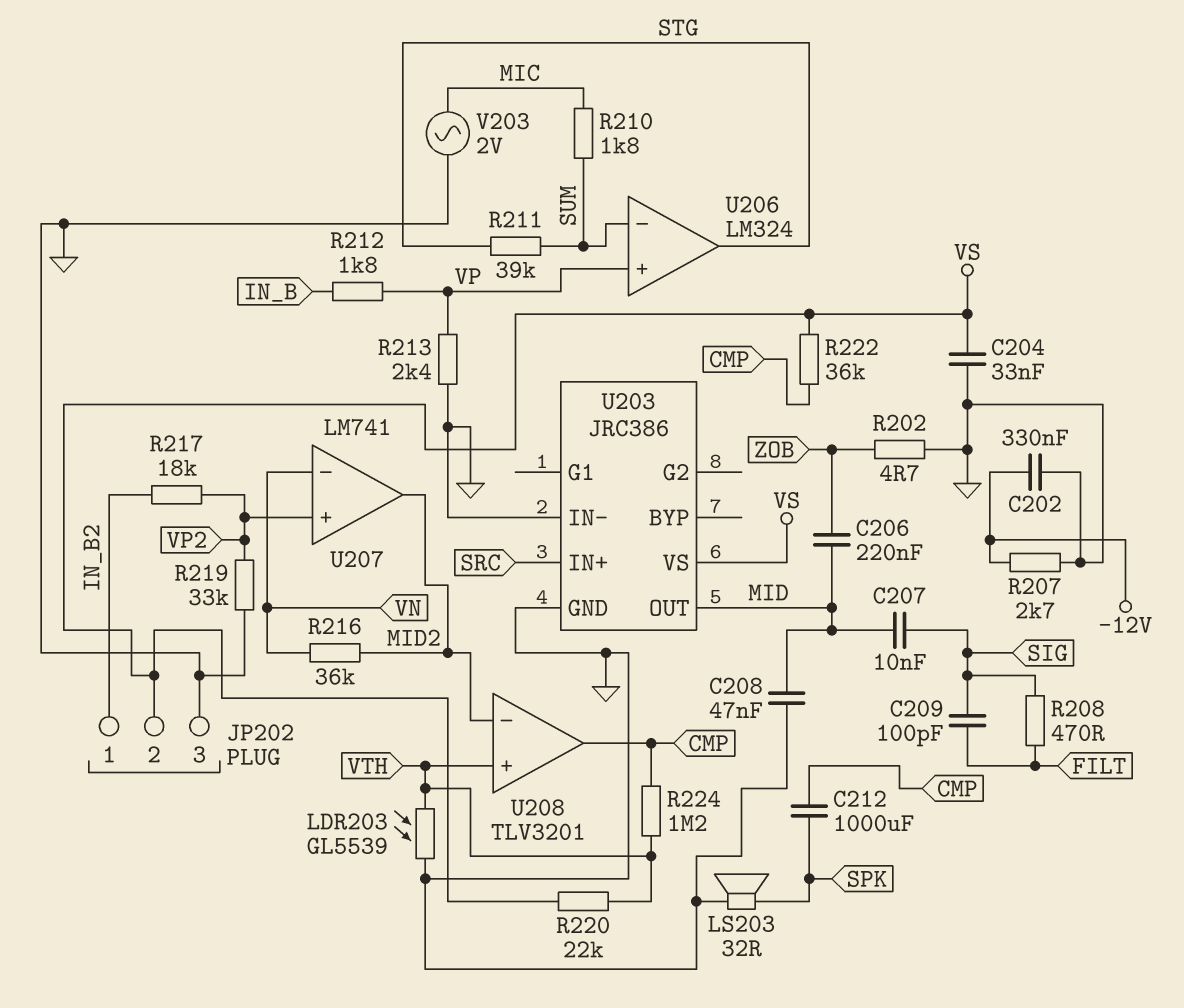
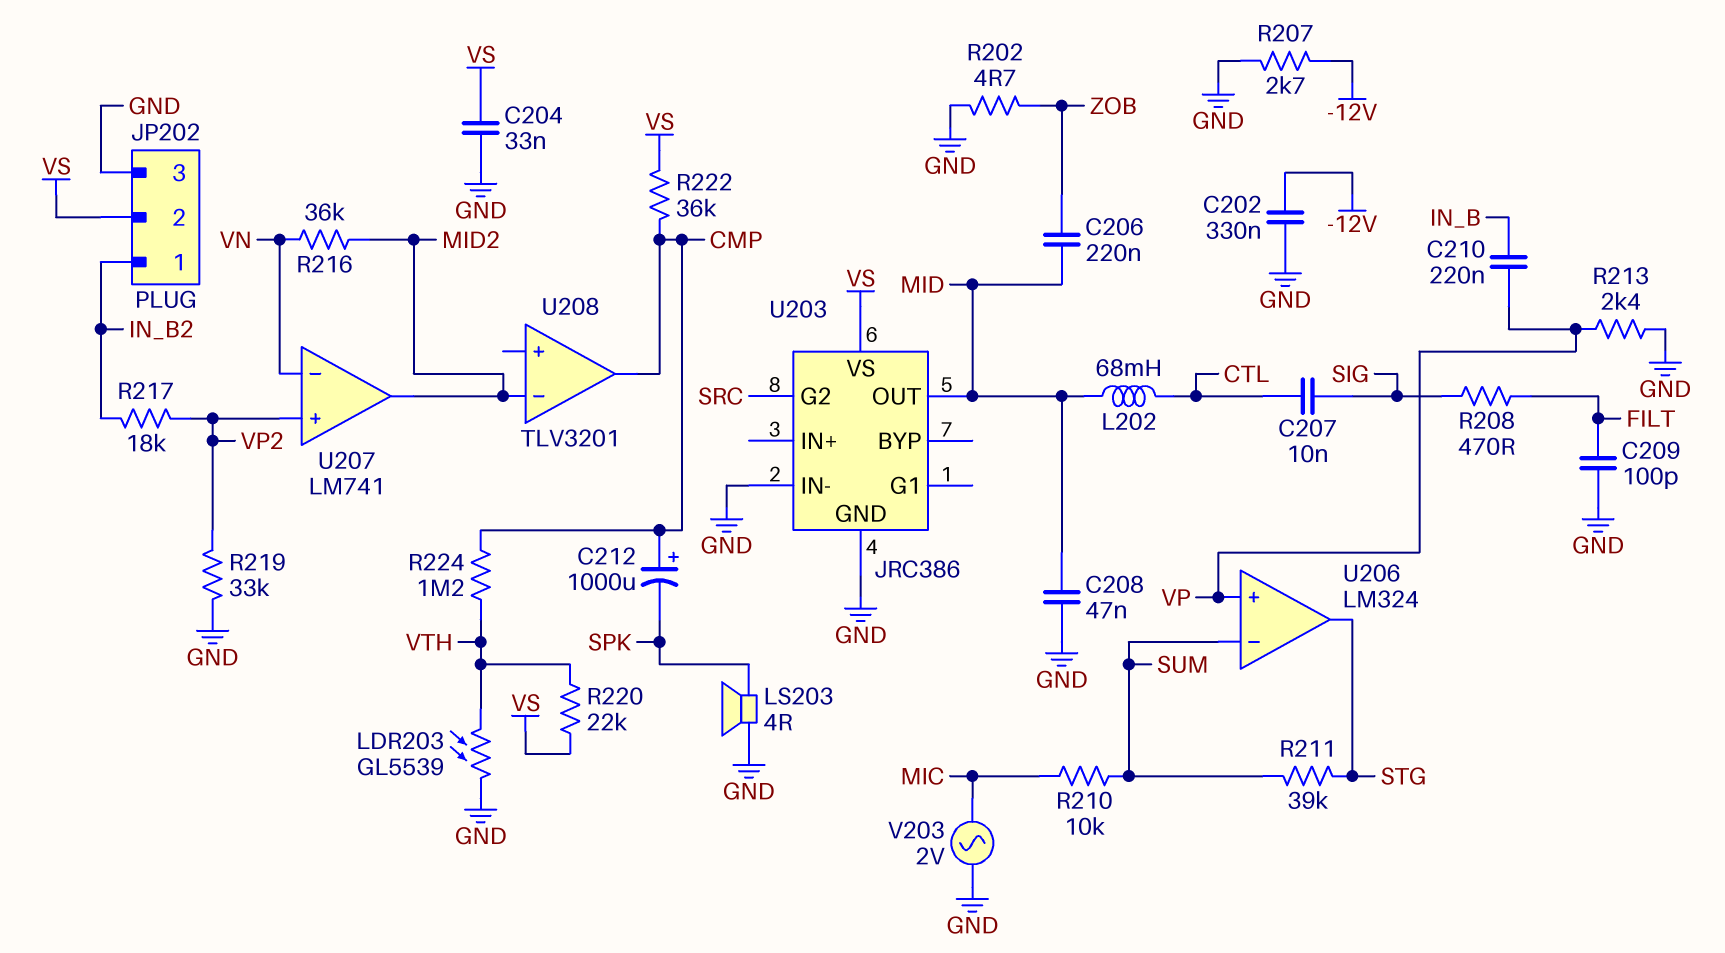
C207: 10nF (MID, SIG) -> 10nF (CTL, SIG)
C209: 100pF (FILT, SIG) -> 100pF (FILT, GND)
C210: none -> 220nF (IN_B, VP)
C212: 1000uF (CMP, SPK) -> 1000uF (plus CMP, minus SPK)
L202: none -> 68mH (CTL, MID)
LS203: speaker 32R (GND, SPK) -> speaker 4R (GND, SPK)
R210: 1.8k (MIC, SUM) -> 10k (MIC, SUM)
R212: 1.8k (IN_B, VP) -> none
U203 pin G2: none -> SRC
U203 pin IN+: SRC -> none
U208 pin in+: VTH -> none

